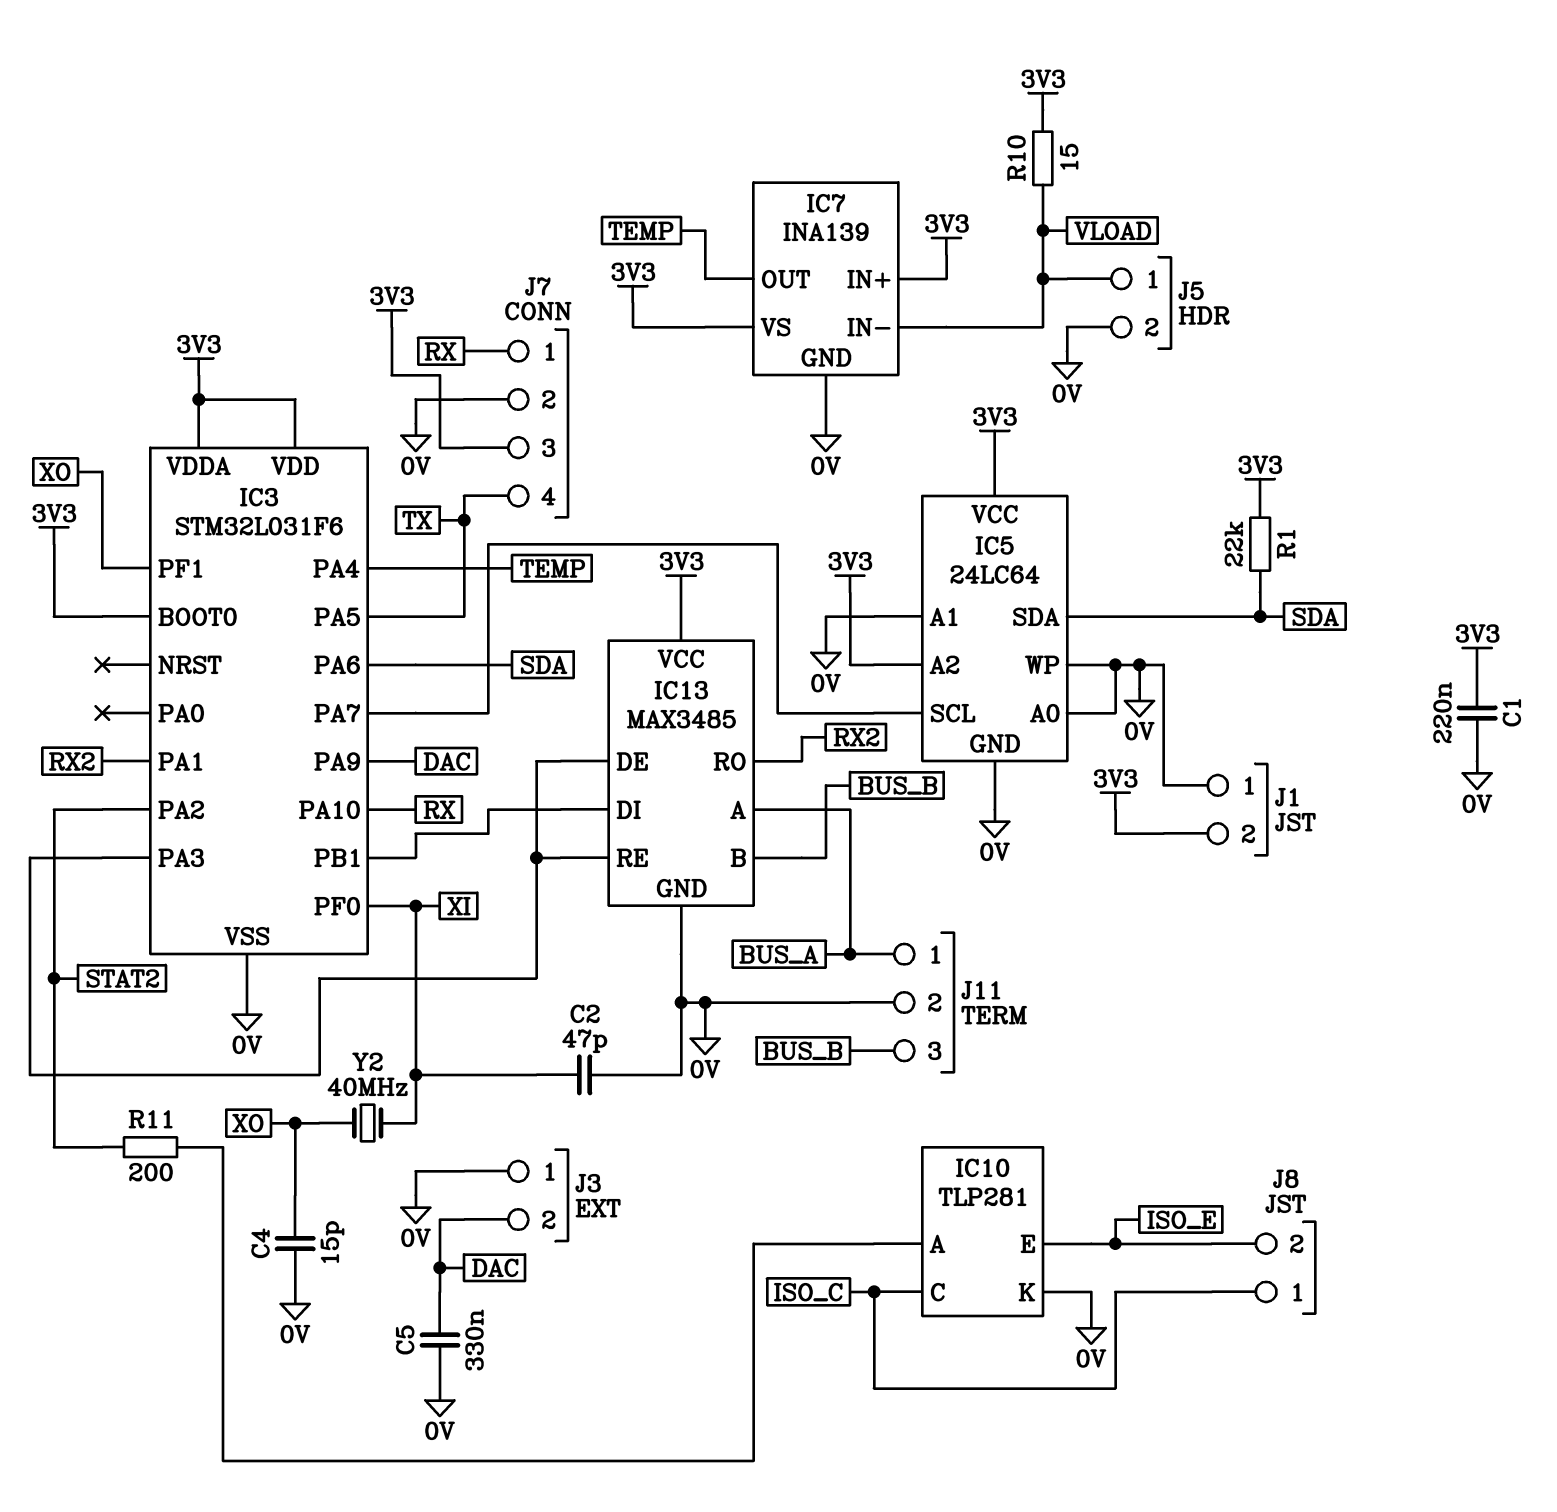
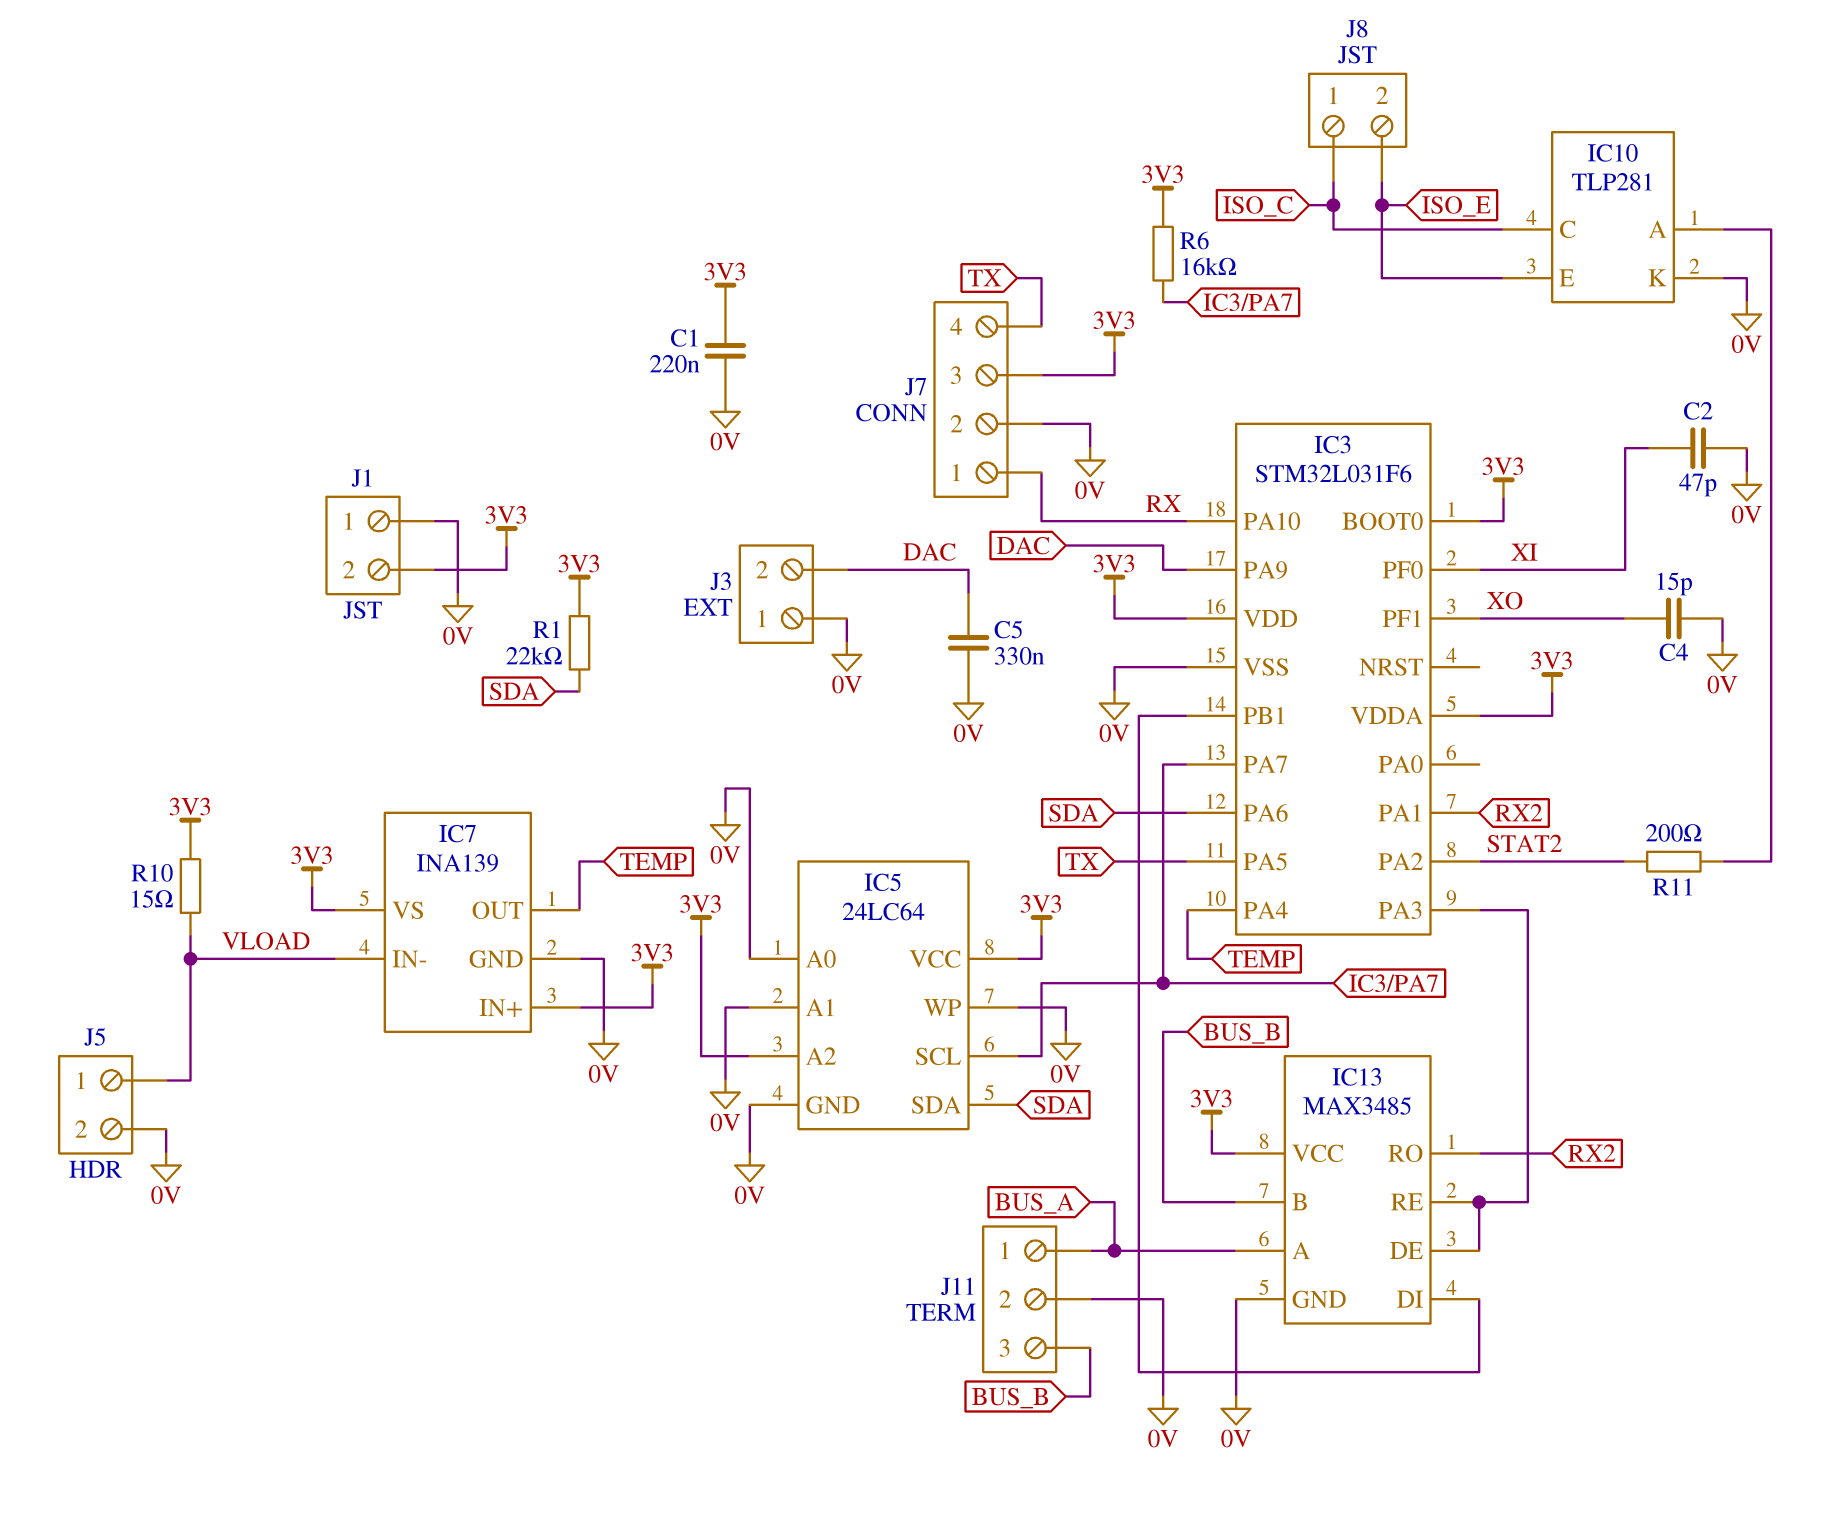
R6: none -> 16k (3V3, IC3/PA7)
Y2: 40MHz (XI, XO) -> none

